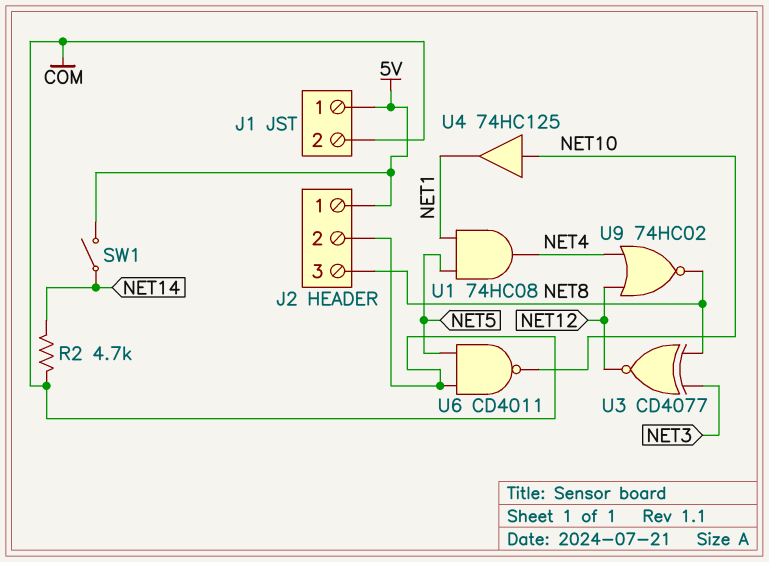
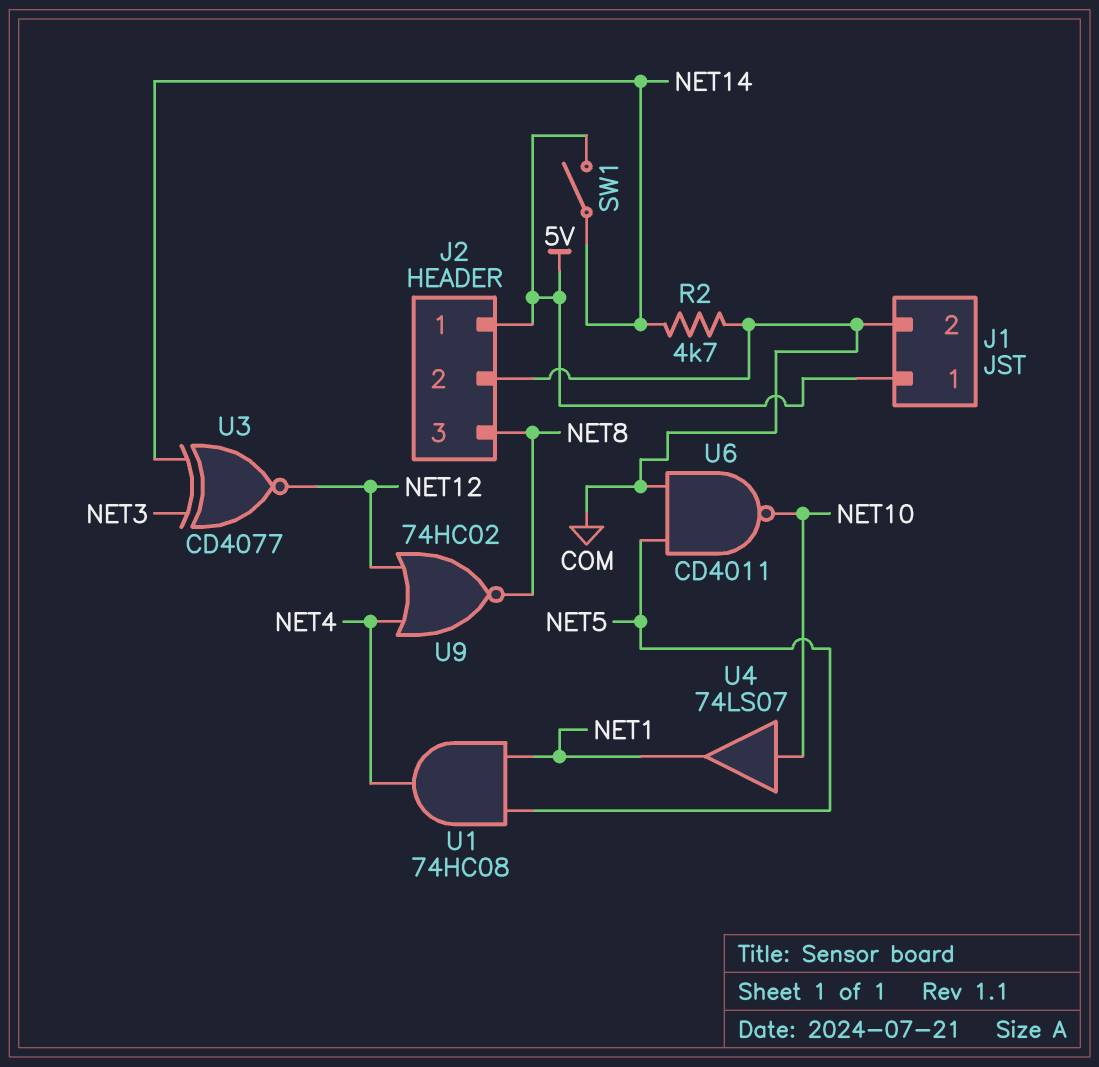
U3: XNOR CD4077 (in NET3, in NET8, out NET12) -> XNOR CD4077 (in NET3, in NET14, out NET12)
U4: buffer 74HC125 (in NET10, out NET1) -> buffer 74LS07 (in NET10, out NET1)

